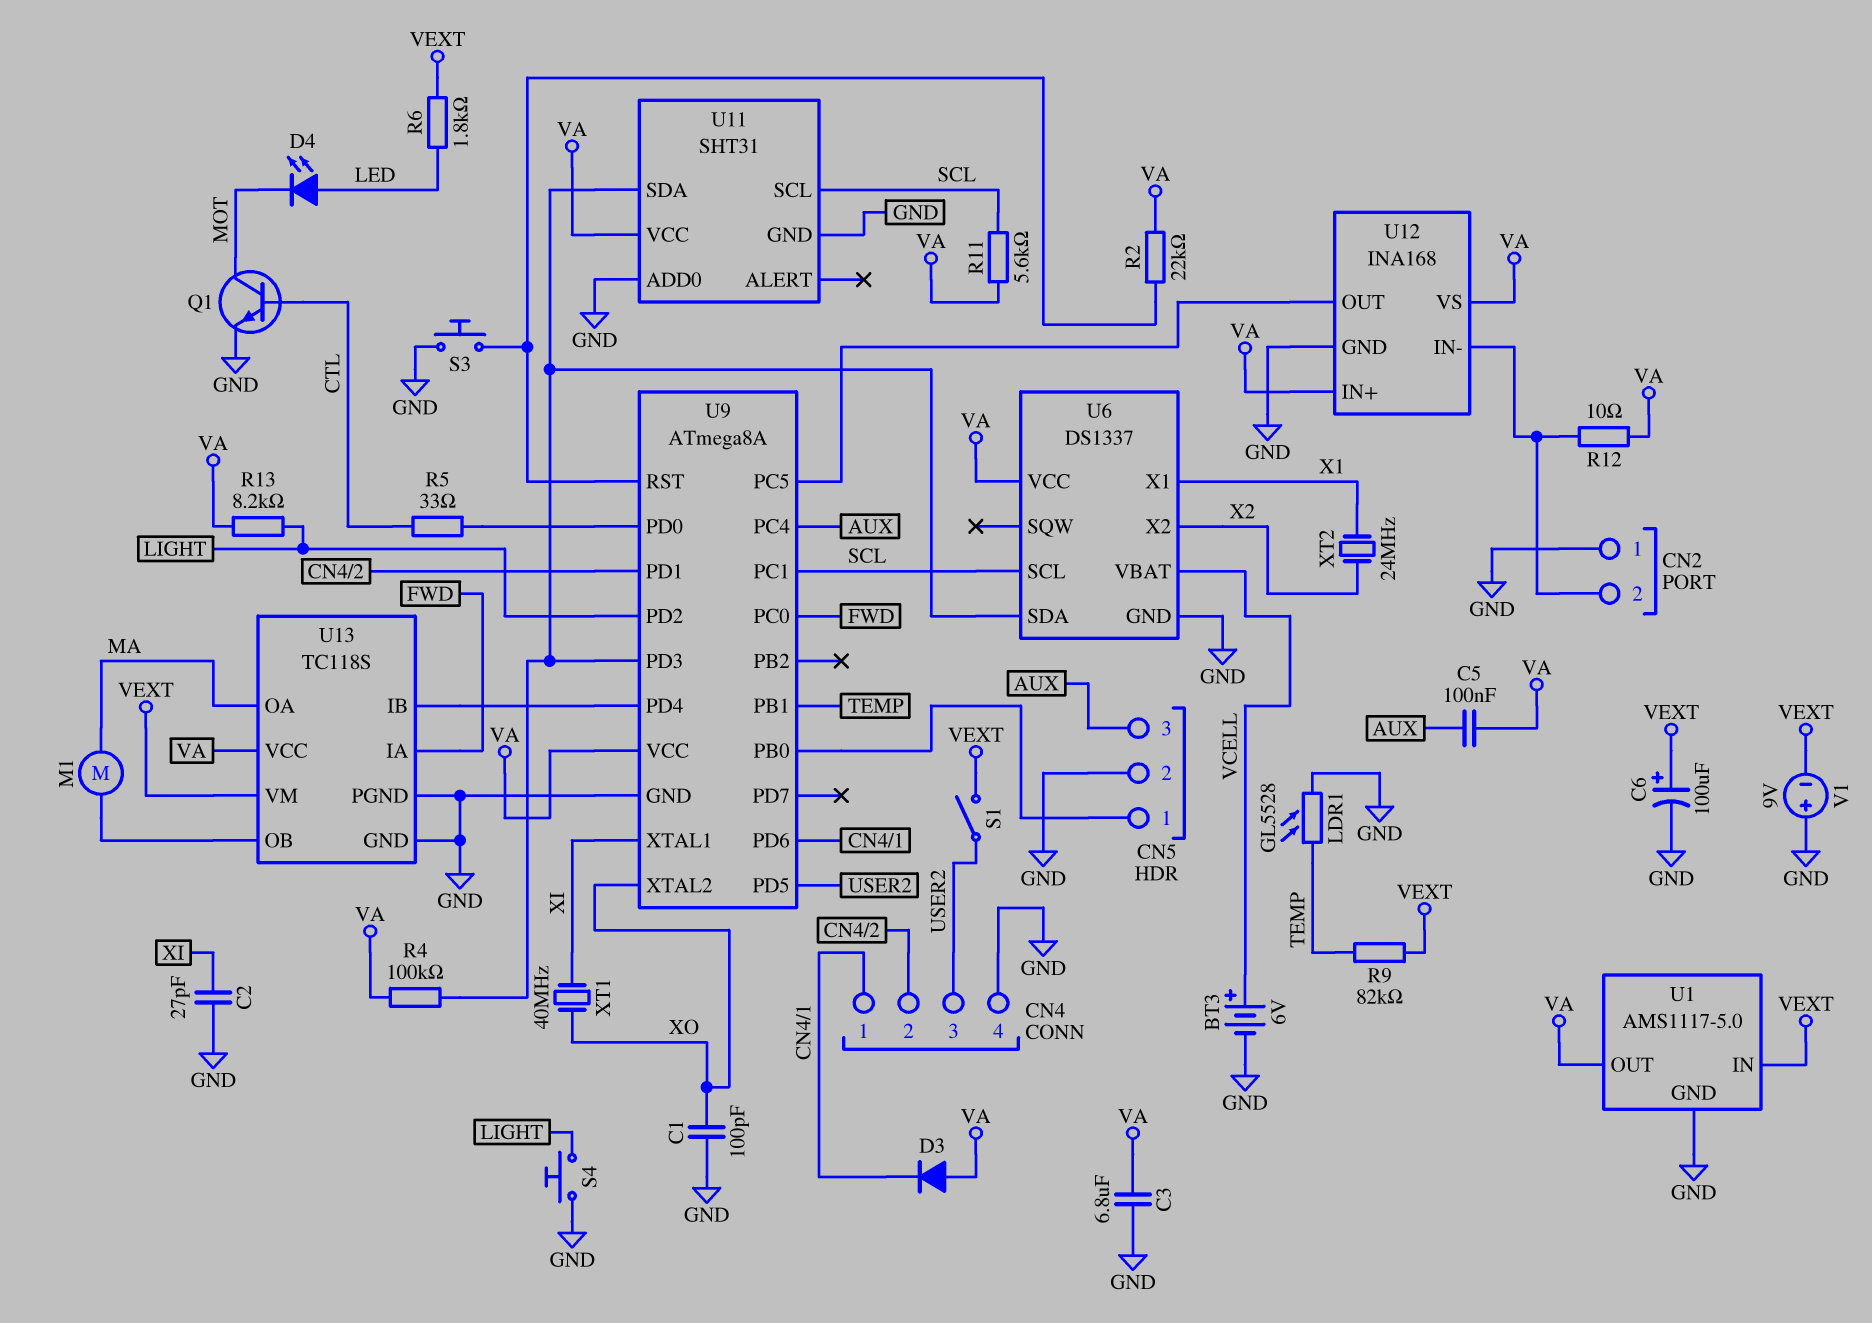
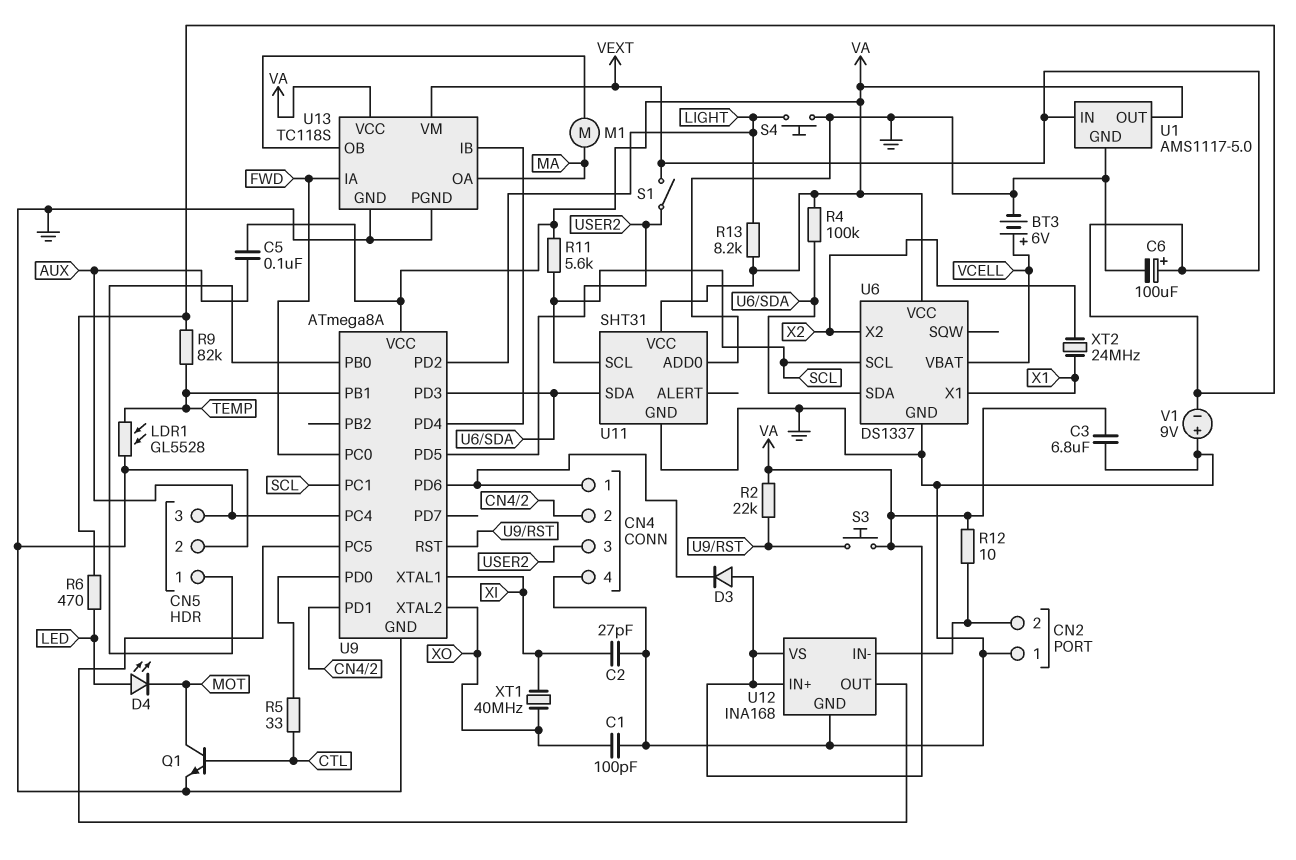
R6: 1.8k (LED, VEXT) -> 470 (LED, VEXT)
S3: button (GND, U9/RST) -> button (U9/RST, VA)

